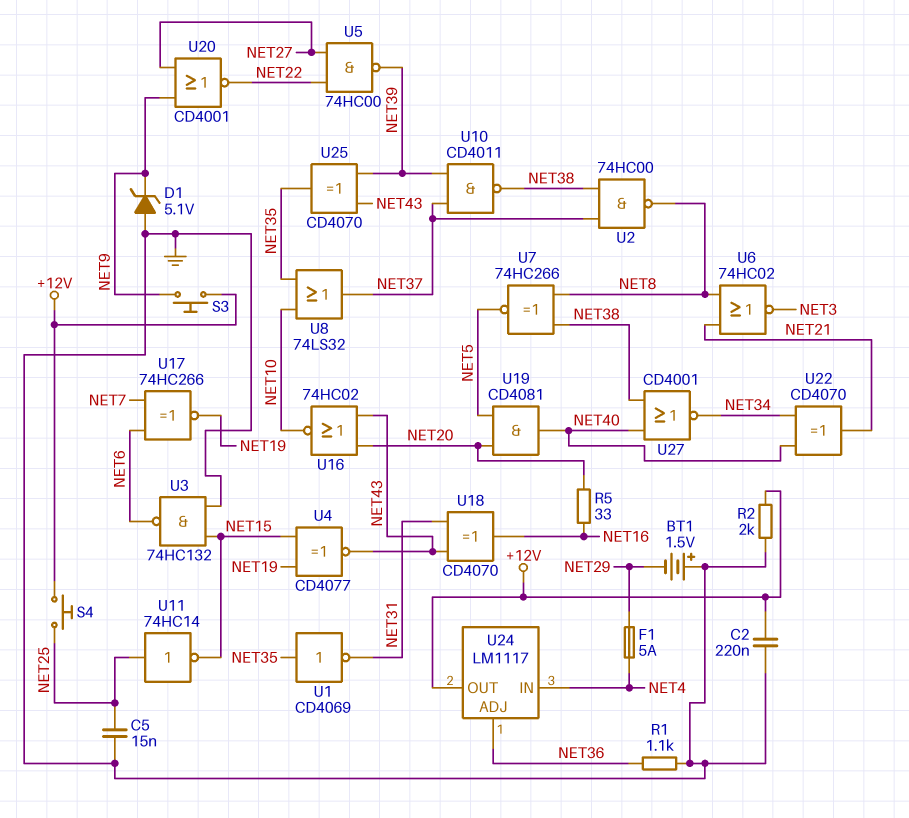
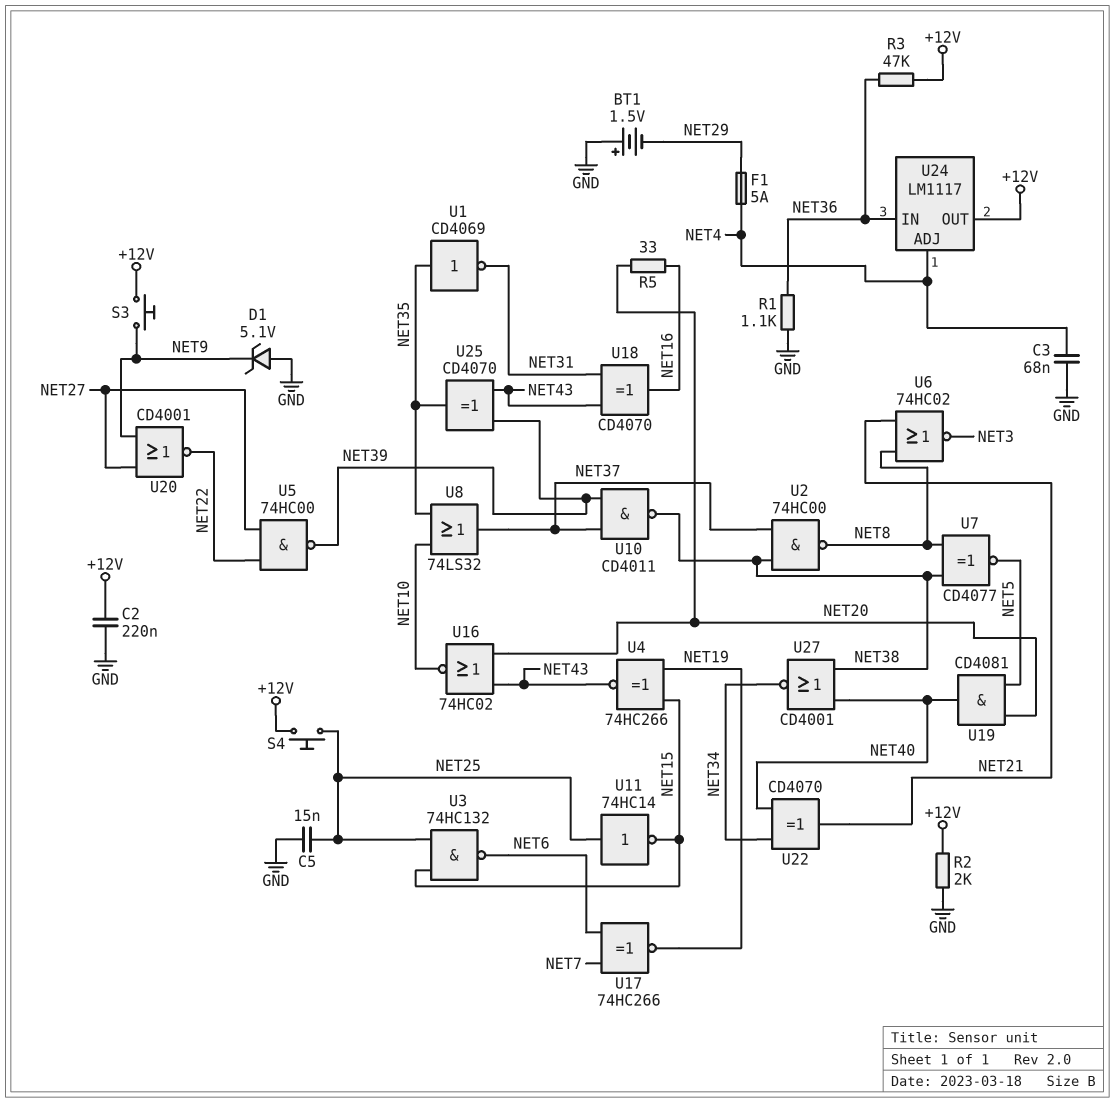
C3: none -> 68nF (GND, NET4)
R3: none -> 47k (+12V, NET36)
U3: NAND 74HC132 (in GND, in NET15, out NET6) -> NAND 74HC132 (in NET15, in NET25, out NET6)
U4: XNOR CD4077 (in NET15, in NET19, out NET43) -> XNOR 74HC266 (in NET15, in NET19, out NET43)
U7: XNOR 74HC266 (in NET8, in NET38, out NET5) -> XNOR CD4077 (in NET8, in NET38, out NET5)
U24 pin ADJ: NET36 -> NET4
U24 pin IN: NET4 -> NET36

